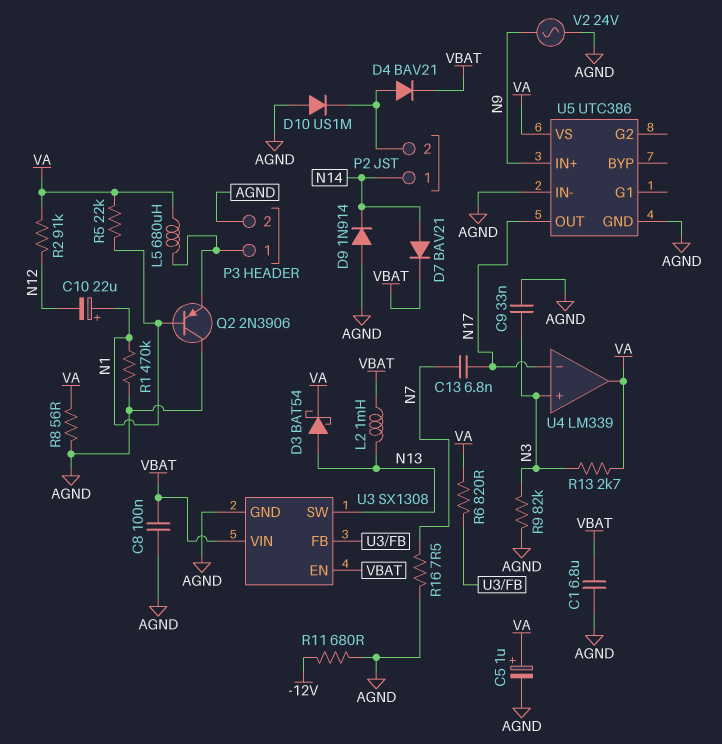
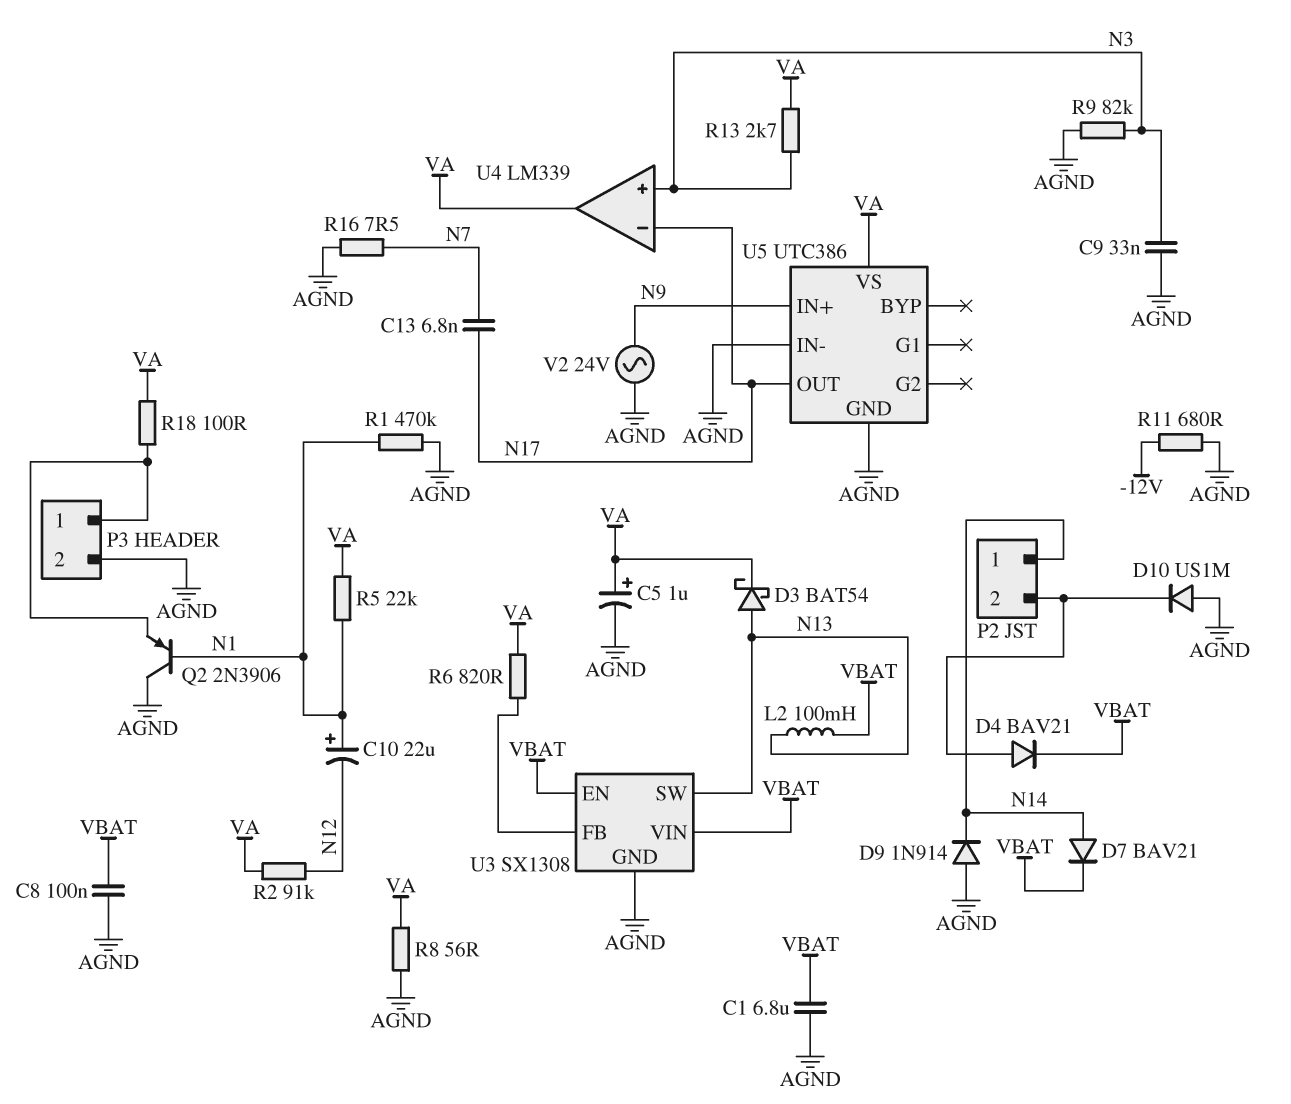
L2: 1mH (N13, VBAT) -> 100mH (N13, VBAT)
L5: 680uH (P3/1, VA) -> none
R18: none -> 100 (P3/1, VA)

